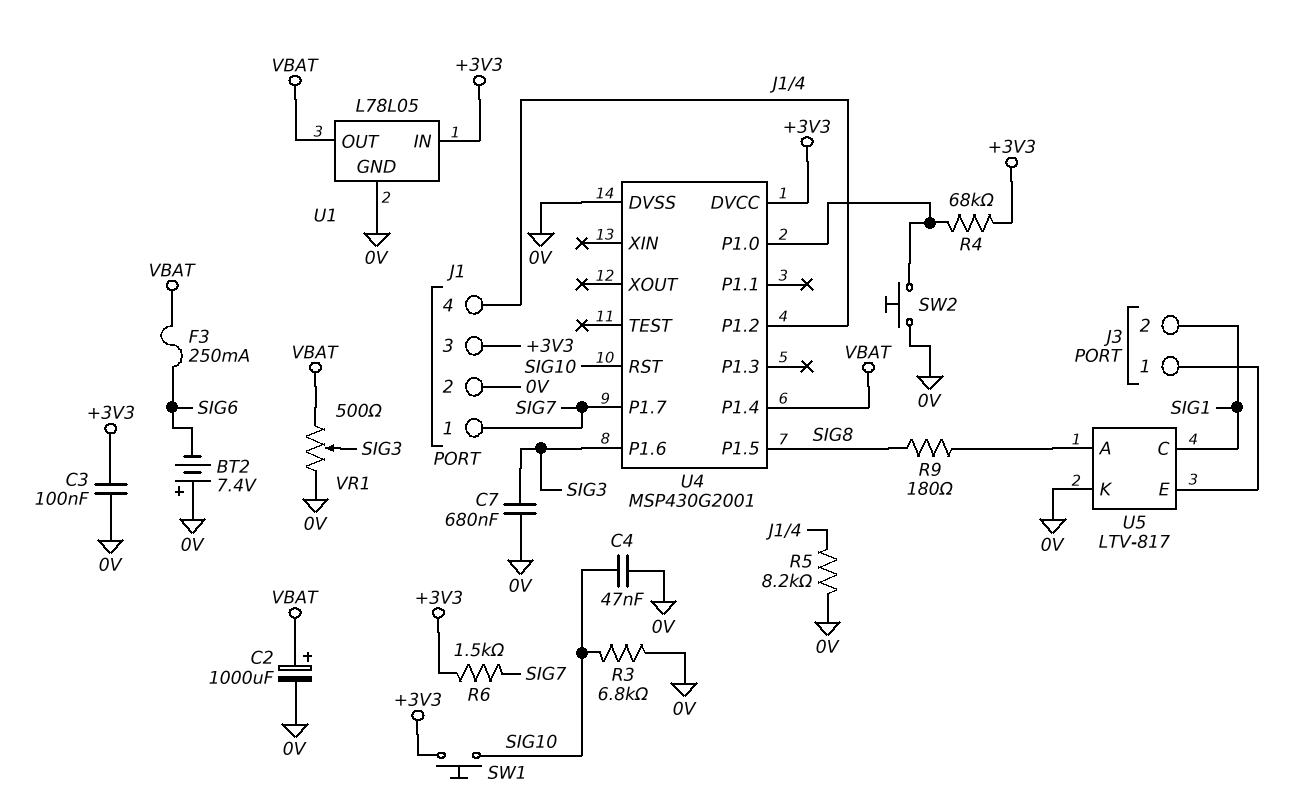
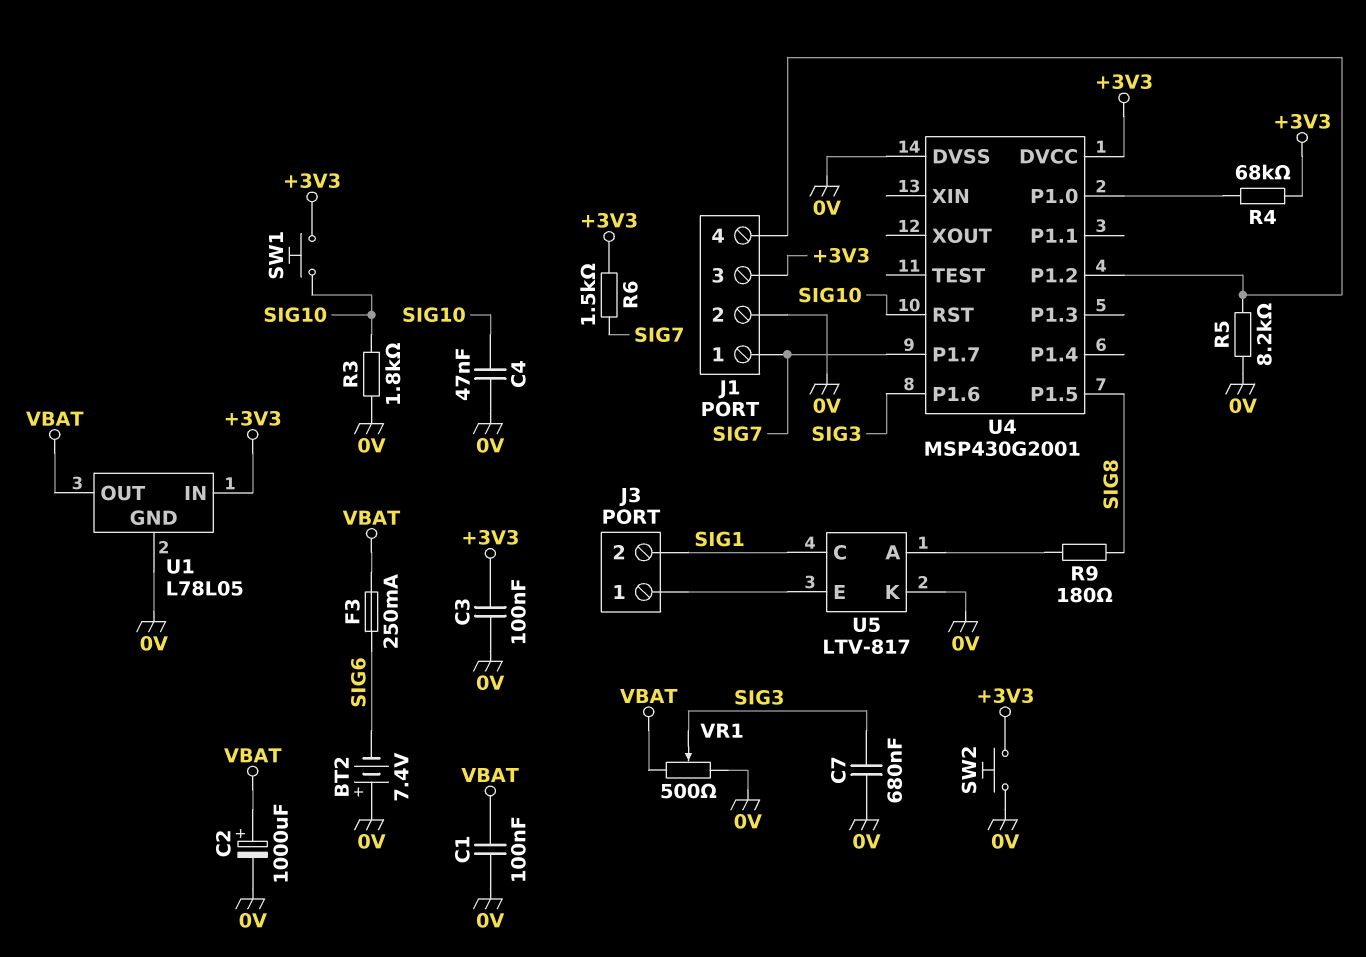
C1: none -> 100nF (0V, VBAT)
R3: 6.8k (0V, SIG10) -> 1.8k (0V, SIG10)
SW2: button (0V, U4/P1.0) -> button (+3V3, 0V)
U4 pin P1.4: VBAT -> none

